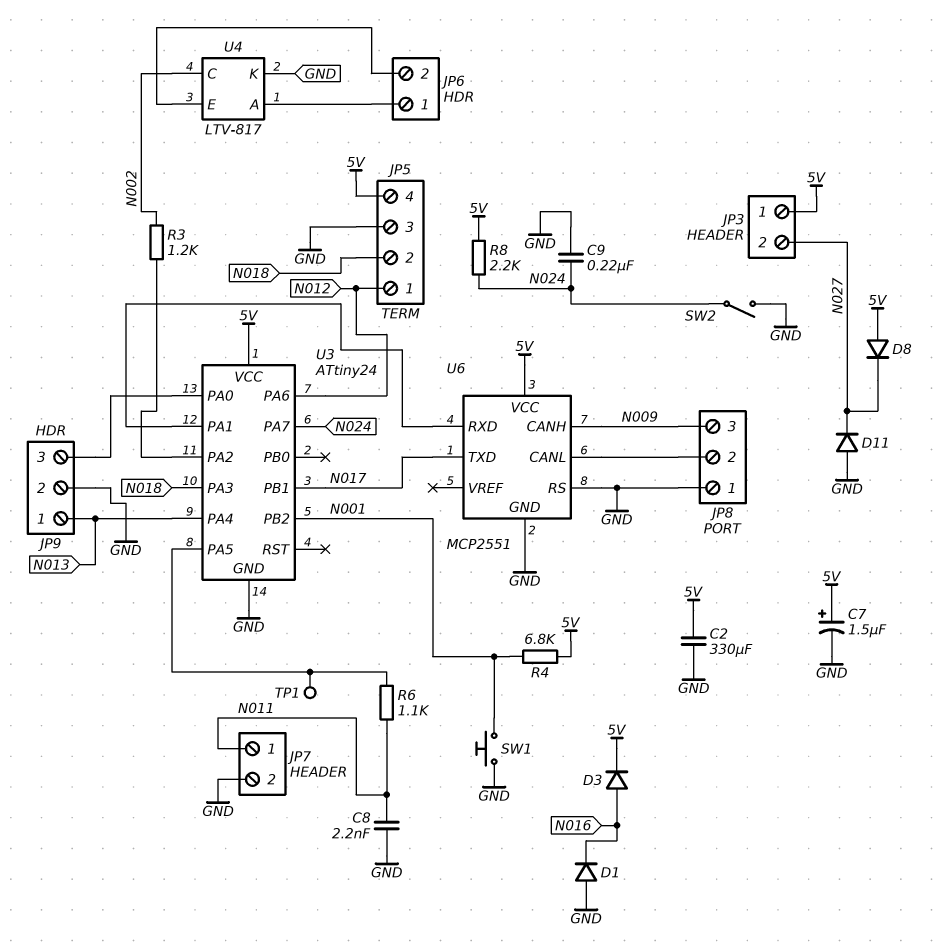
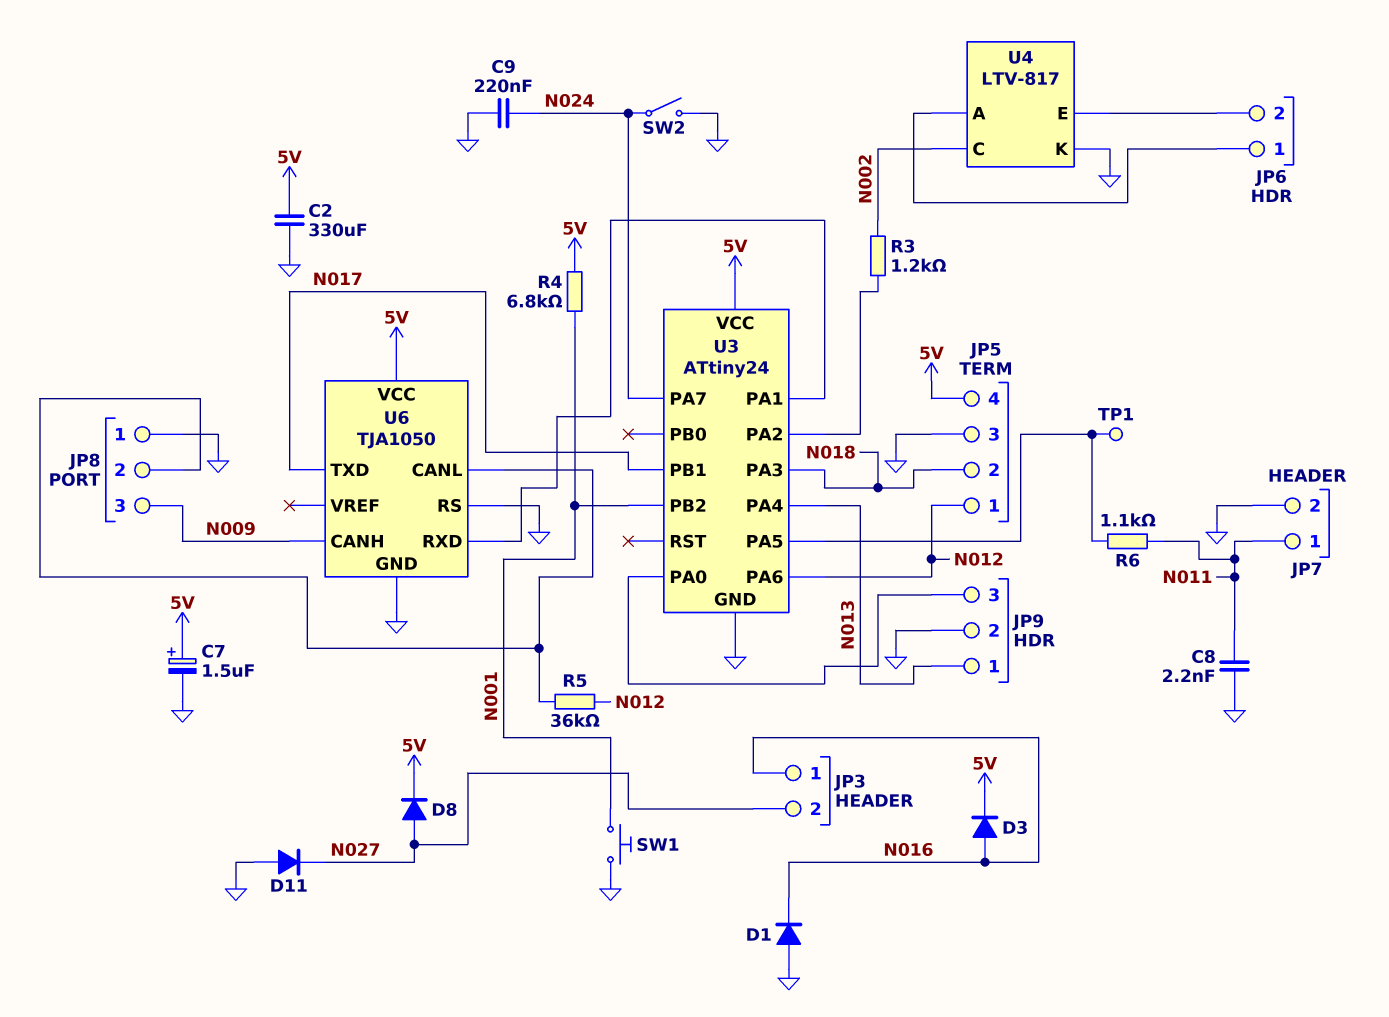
D8: diode (A 5V, K N027) -> diode (A N027, K 5V)
JP3 pin 1: 5V -> N016
R5: none -> 36k (JP8/2, N012)
R8: 2.2k (5V, N024) -> none
U6: MCP2551 -> TJA1050

